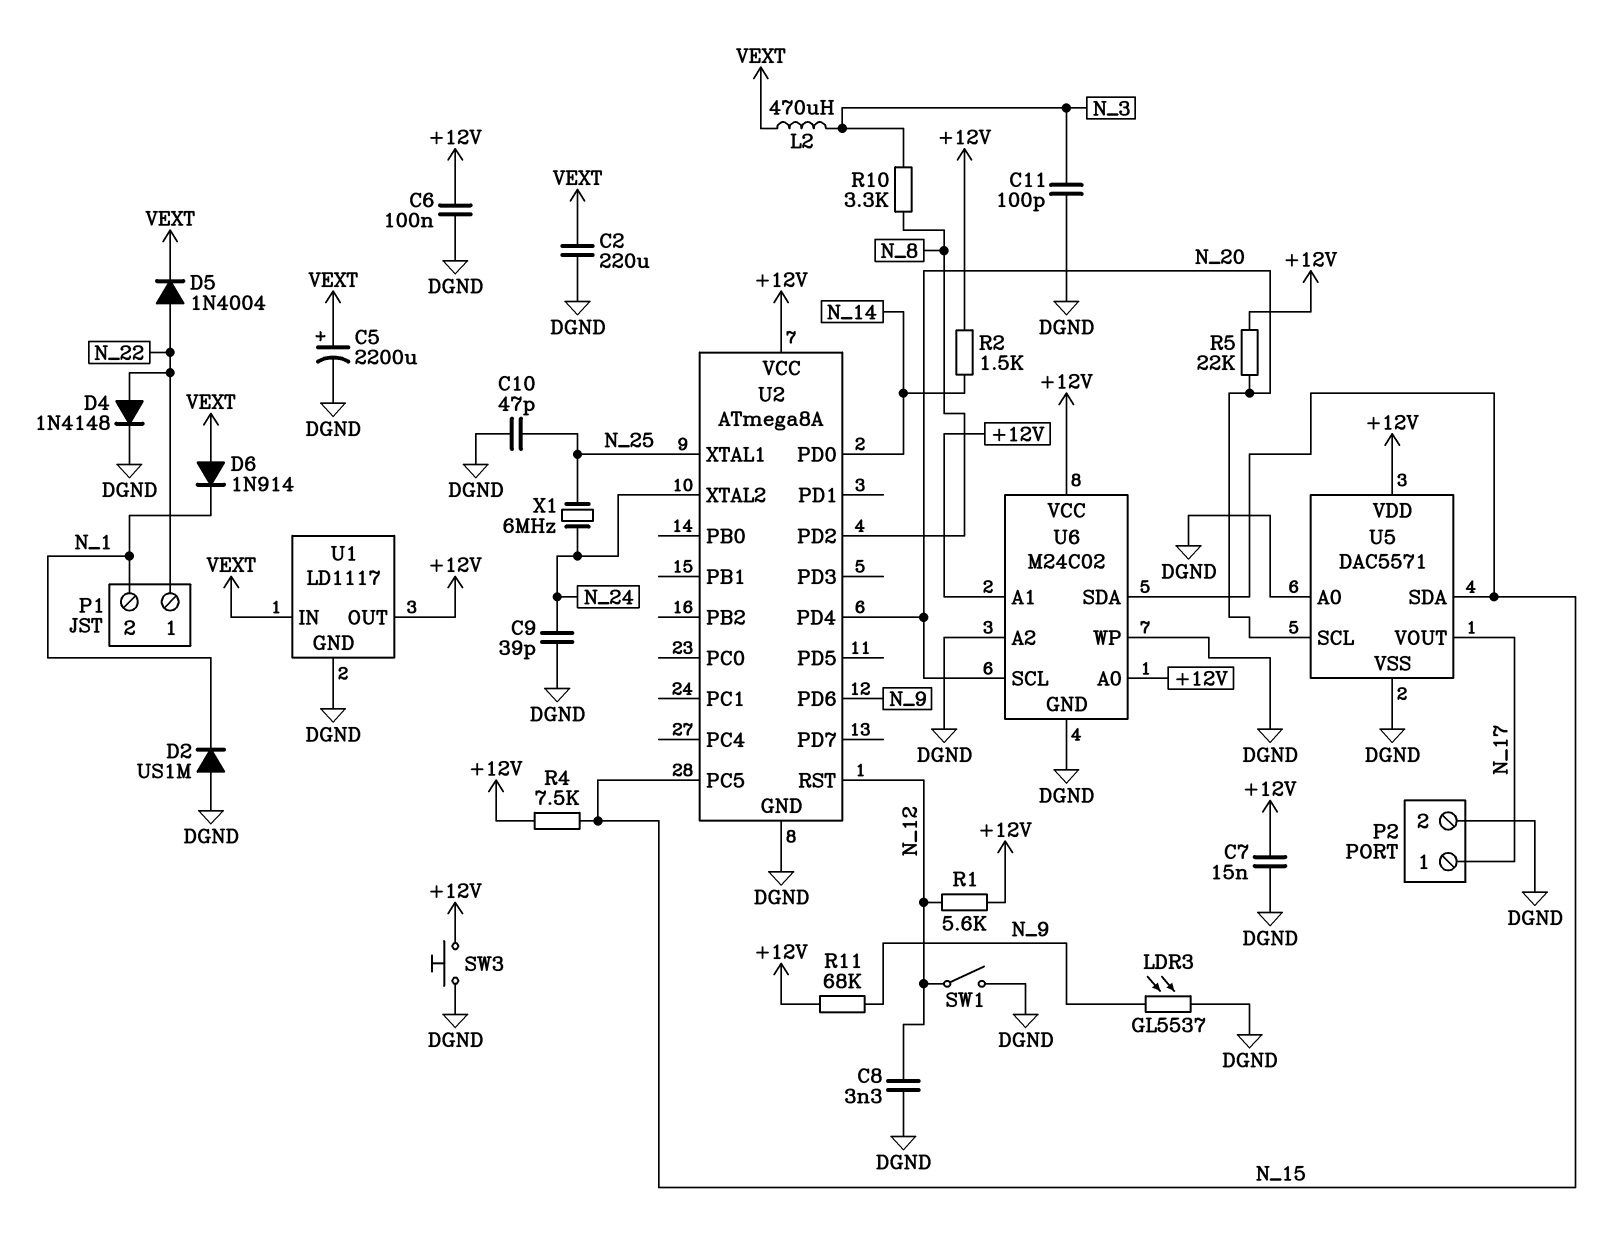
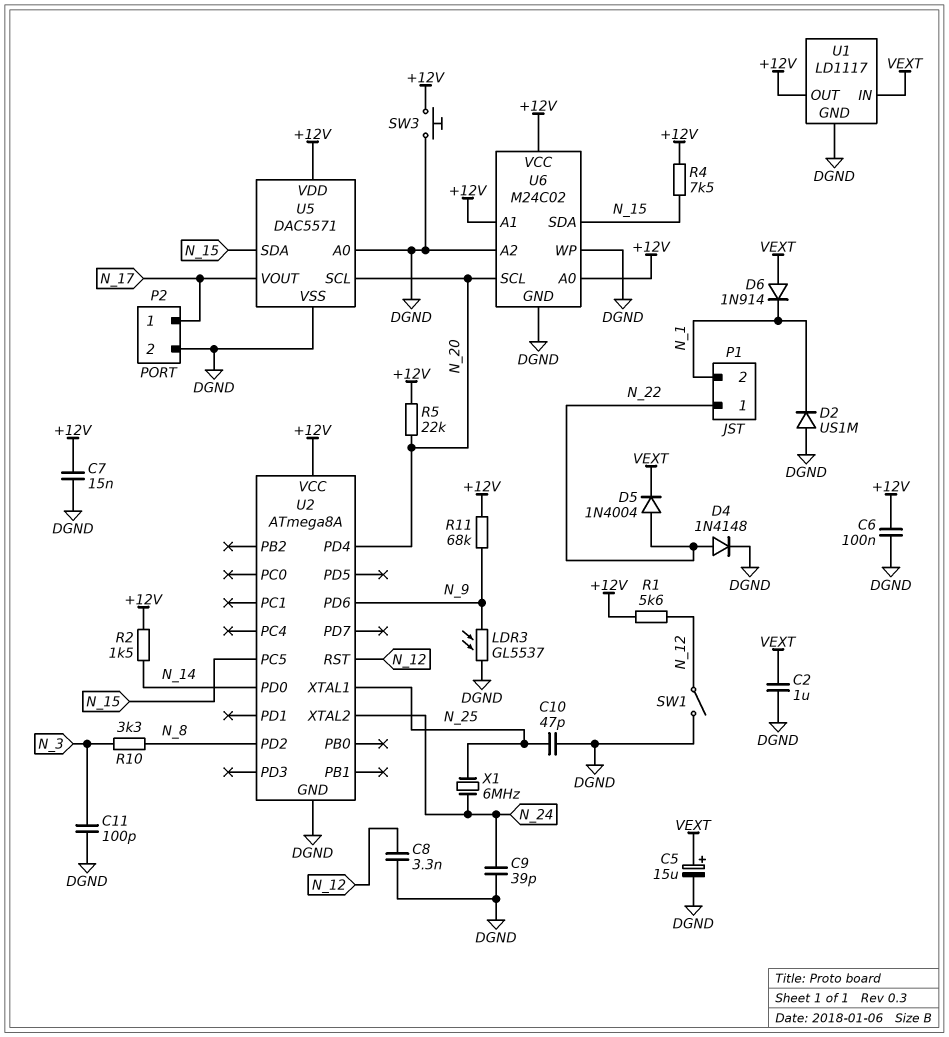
C2: 220uF (DGND, VEXT) -> 1uF (DGND, VEXT)
C5: 2200uF (plus VEXT, minus DGND) -> 15uF (plus VEXT, minus DGND)
L2: 470uH (N_3, VEXT) -> none

